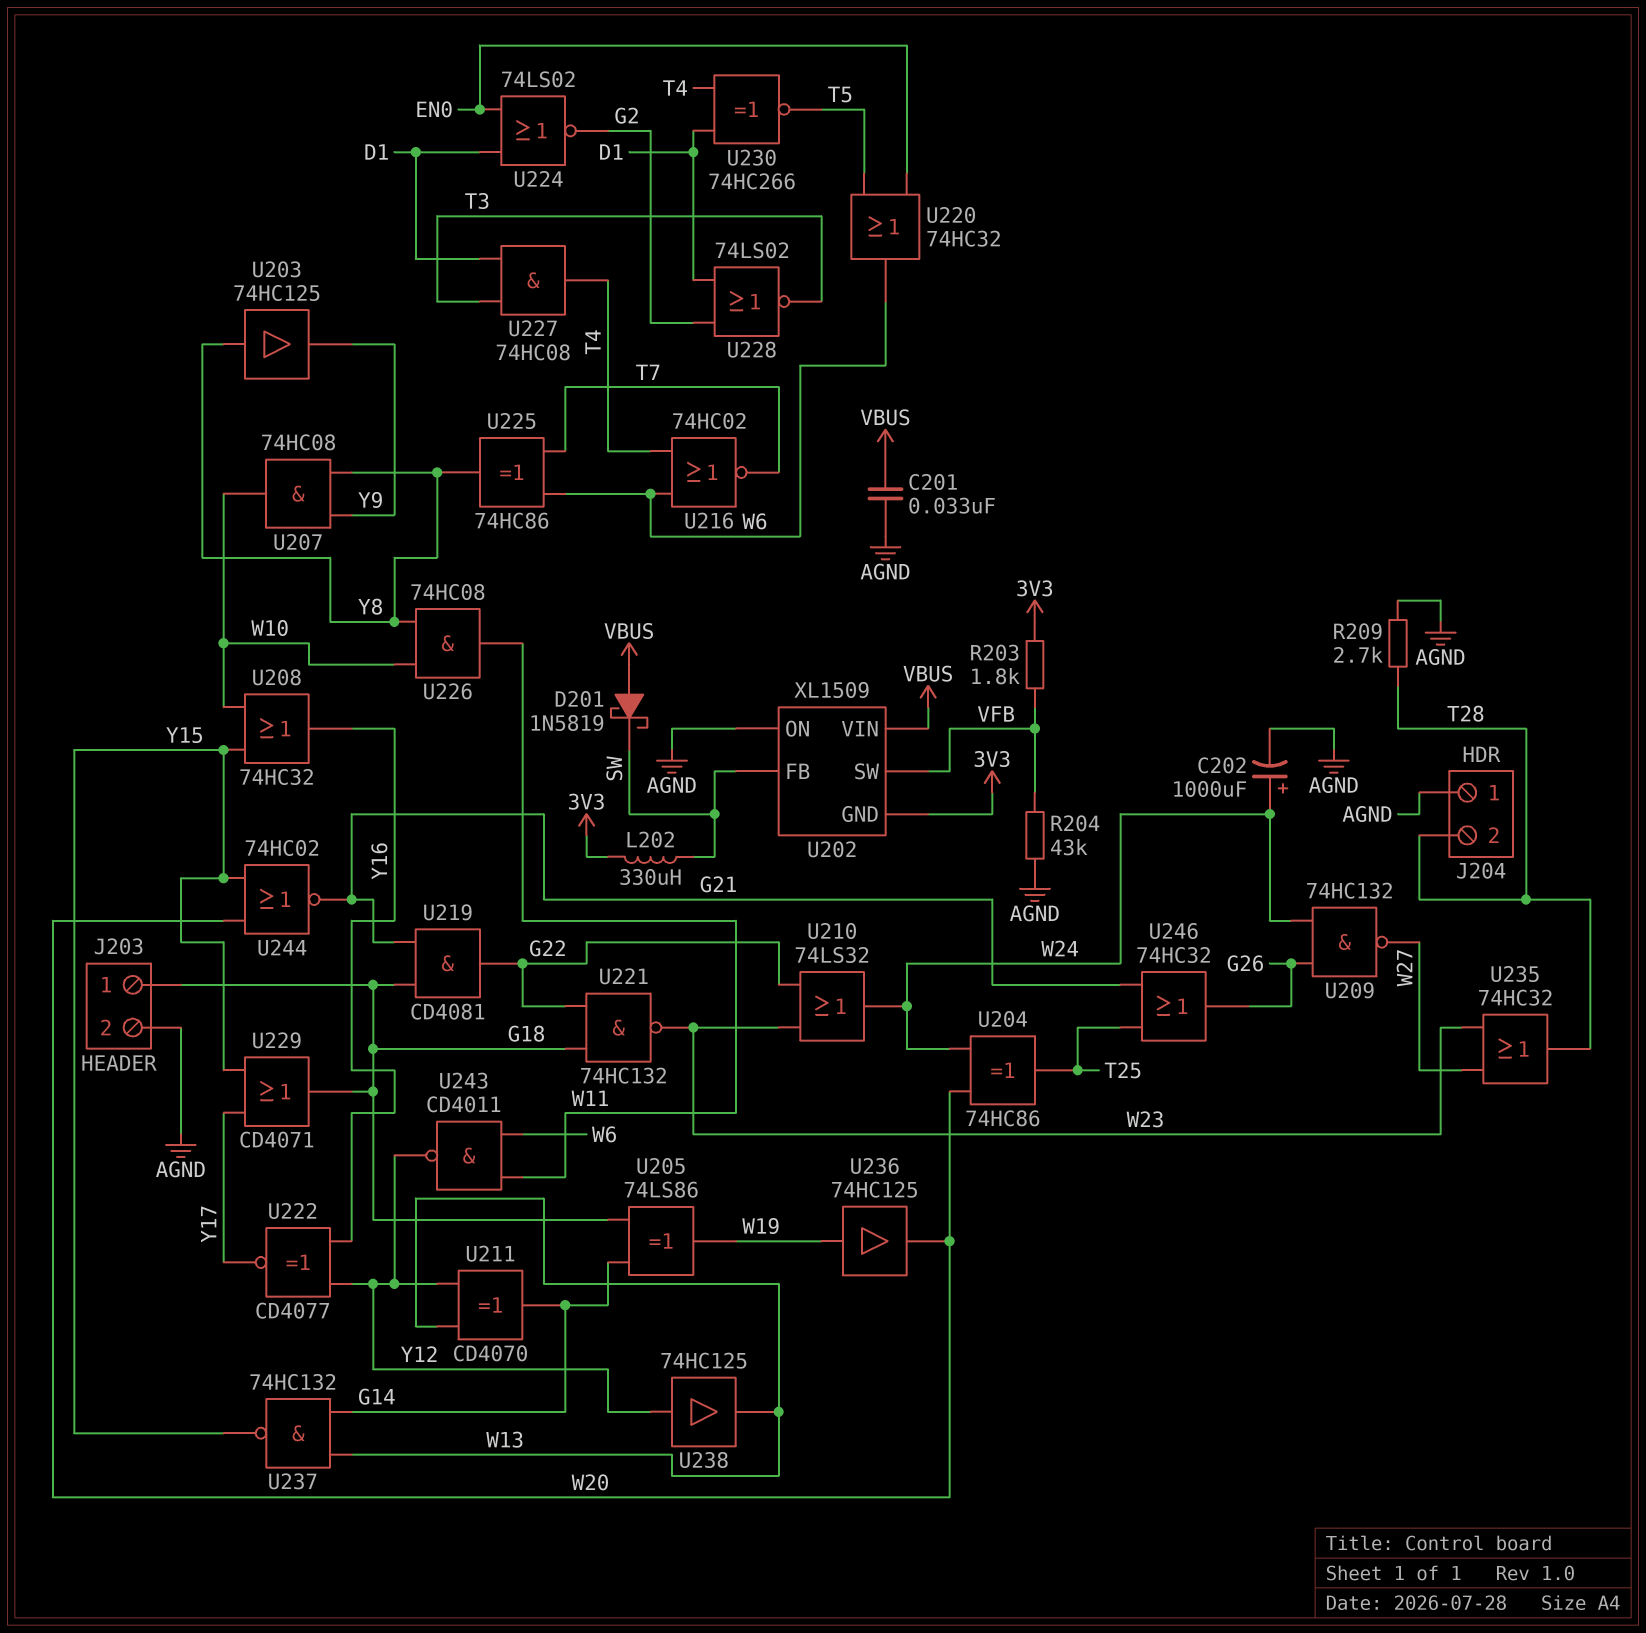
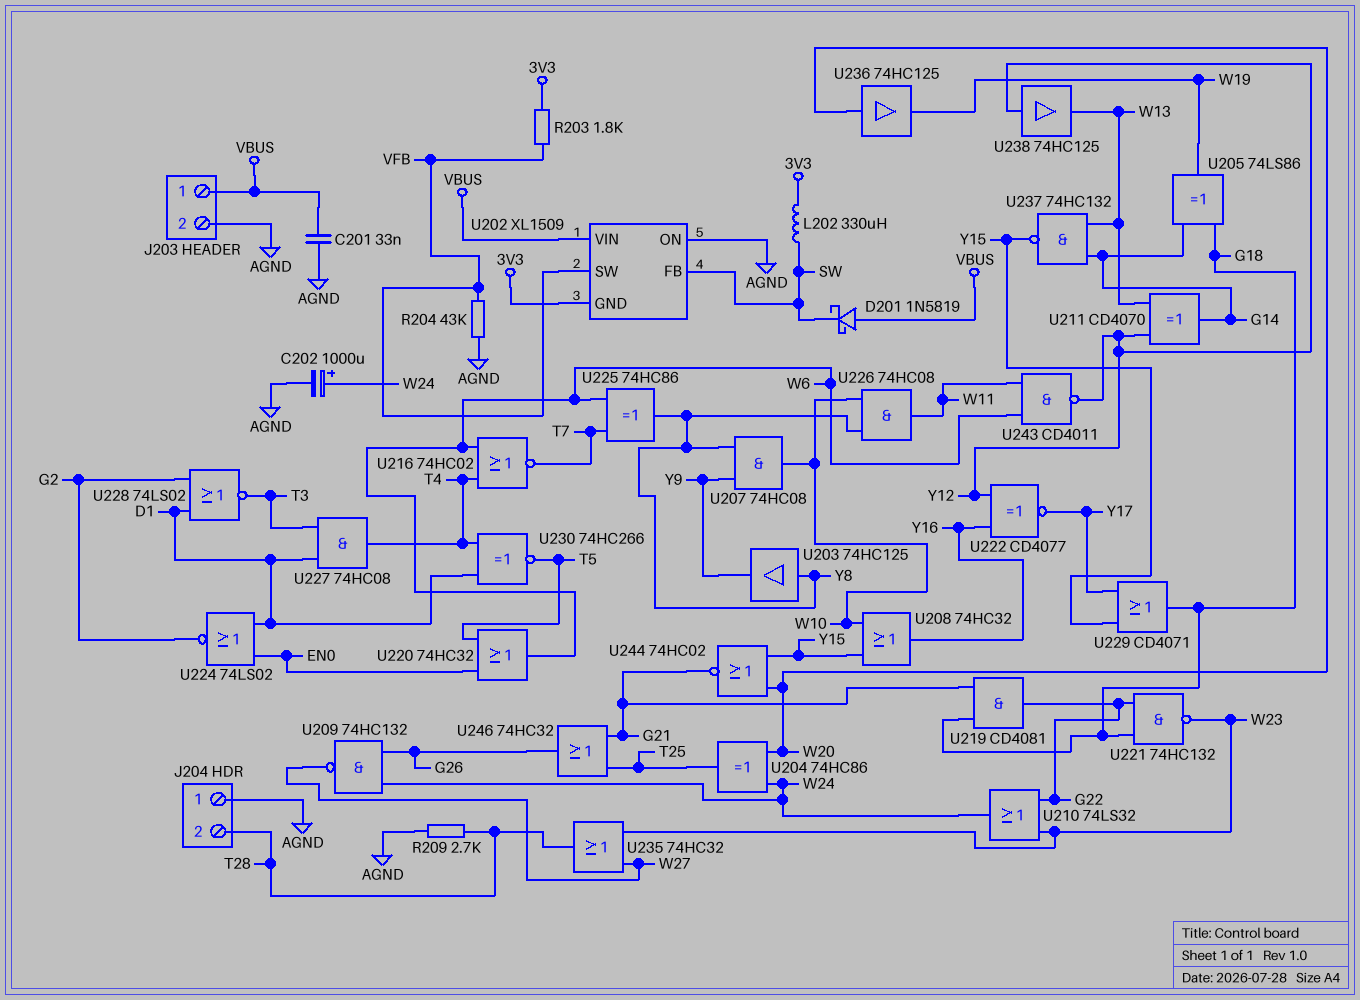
J203 pin 1: G18 -> VBUS
U236: buffer 74HC125 (in W19, out W20) -> buffer 74HC125 (in W20, out W19)

